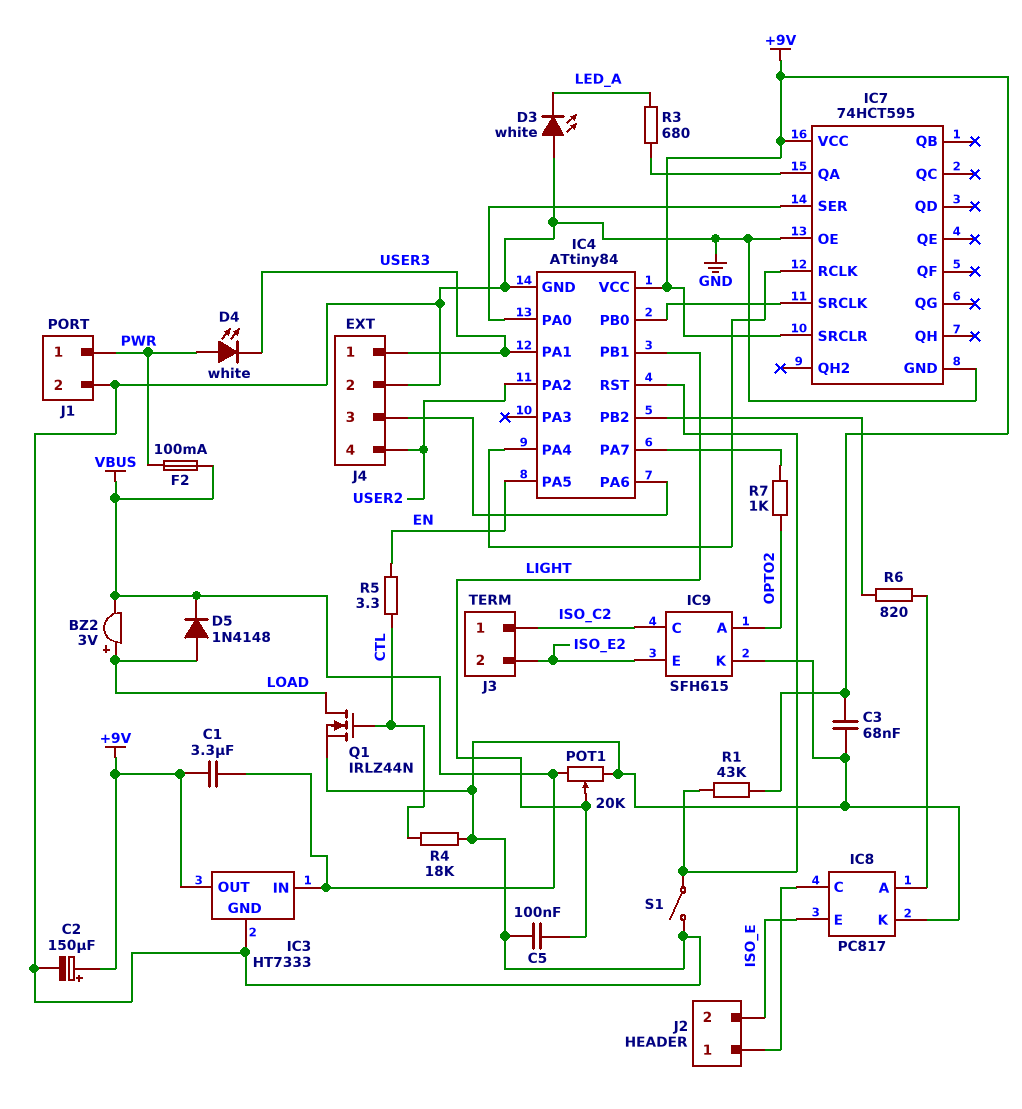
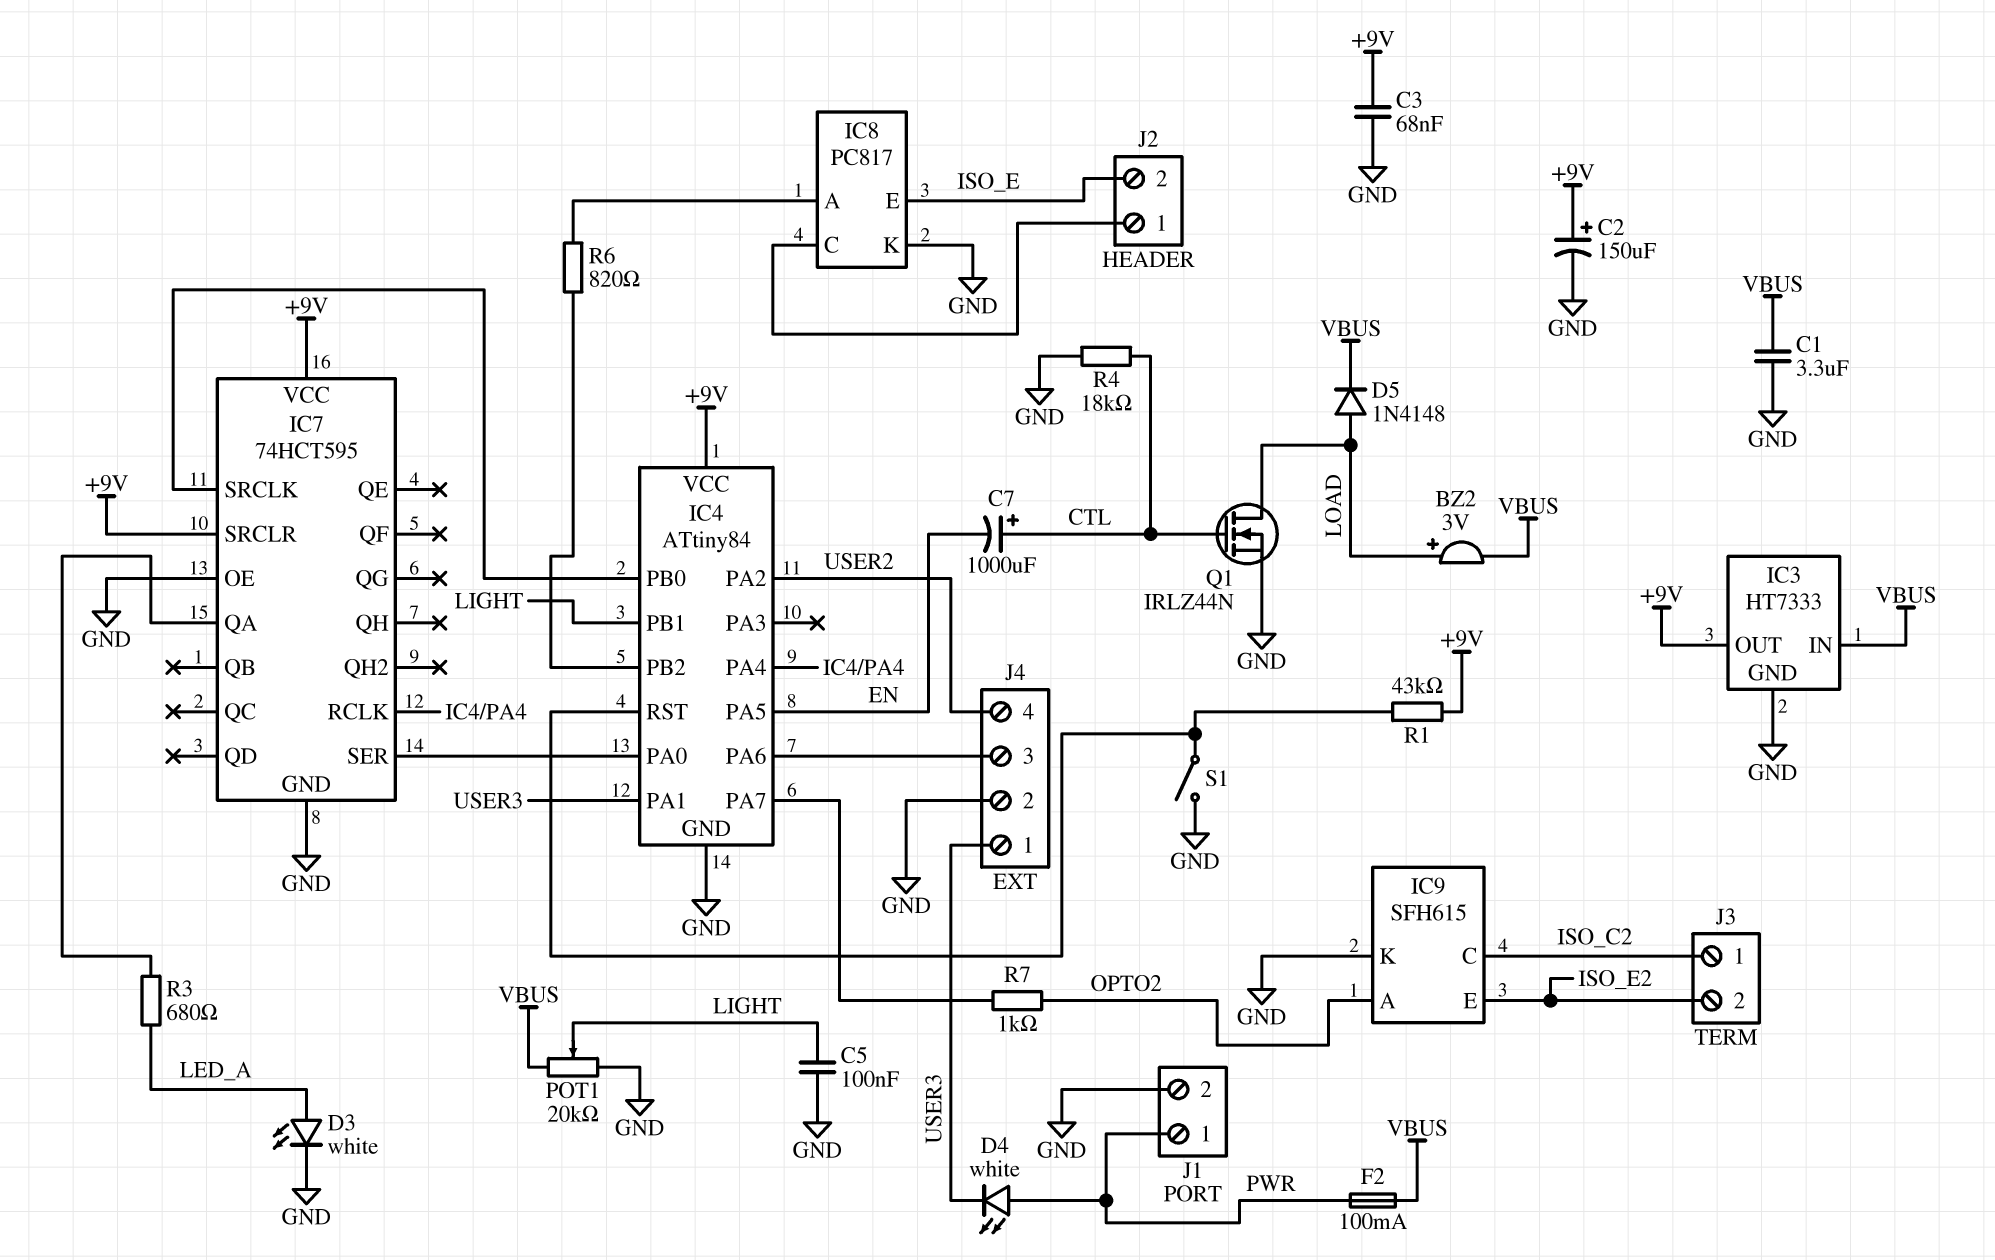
C1: 3.3uF (+9V, VBUS) -> 3.3uF (GND, VBUS)
C7: none -> 1000uF (plus CTL, minus EN)
D3: LED white (A GND, K LED_A) -> LED white (A LED_A, K GND)
R5: 3.3 (CTL, EN) -> none

